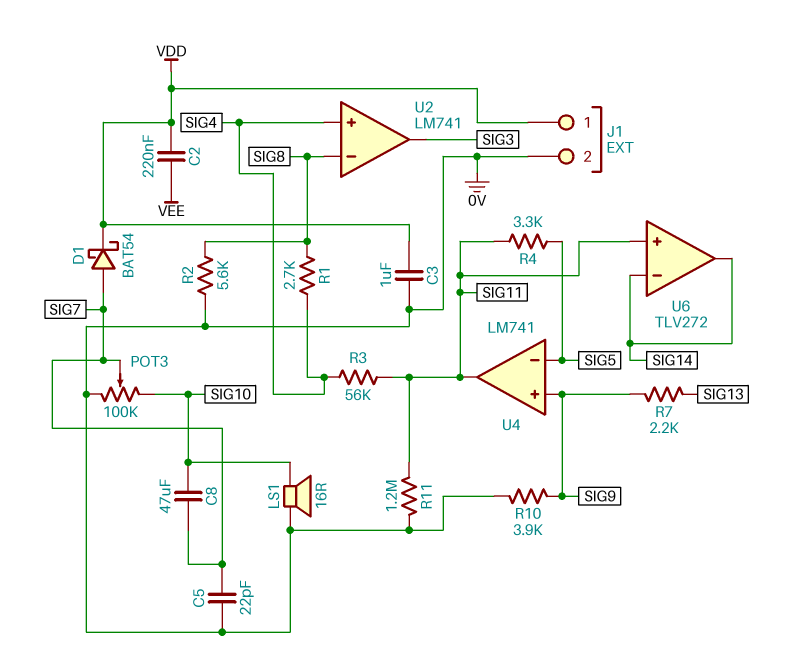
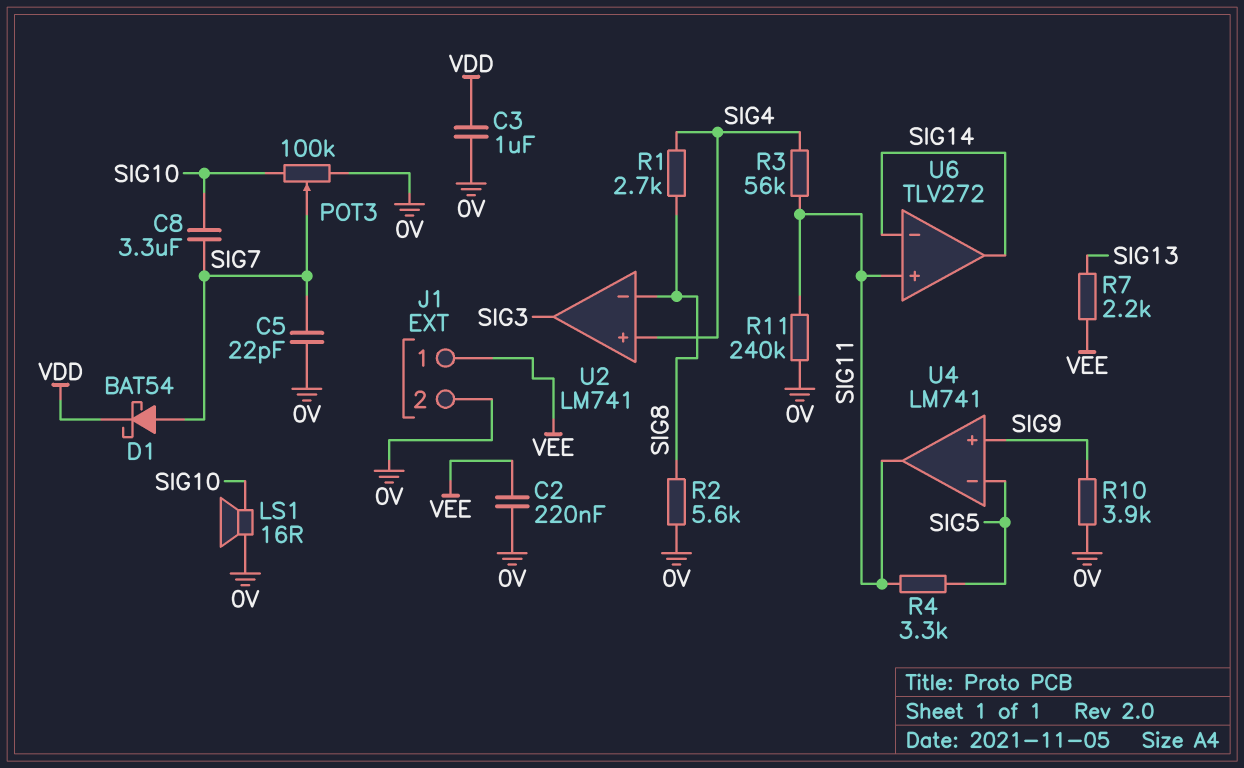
C2: 220nF (VDD, VEE) -> 220nF (0V, VEE)
C8: 47uF (SIG7, SIG10) -> 3.3uF (SIG7, SIG10)
J1 pin 1: VDD -> VEE
R7: 2.2k (SIG9, SIG13) -> 2.2k (SIG13, VEE)
R11: 1.2M (0V, SIG11) -> 240k (0V, SIG11)

